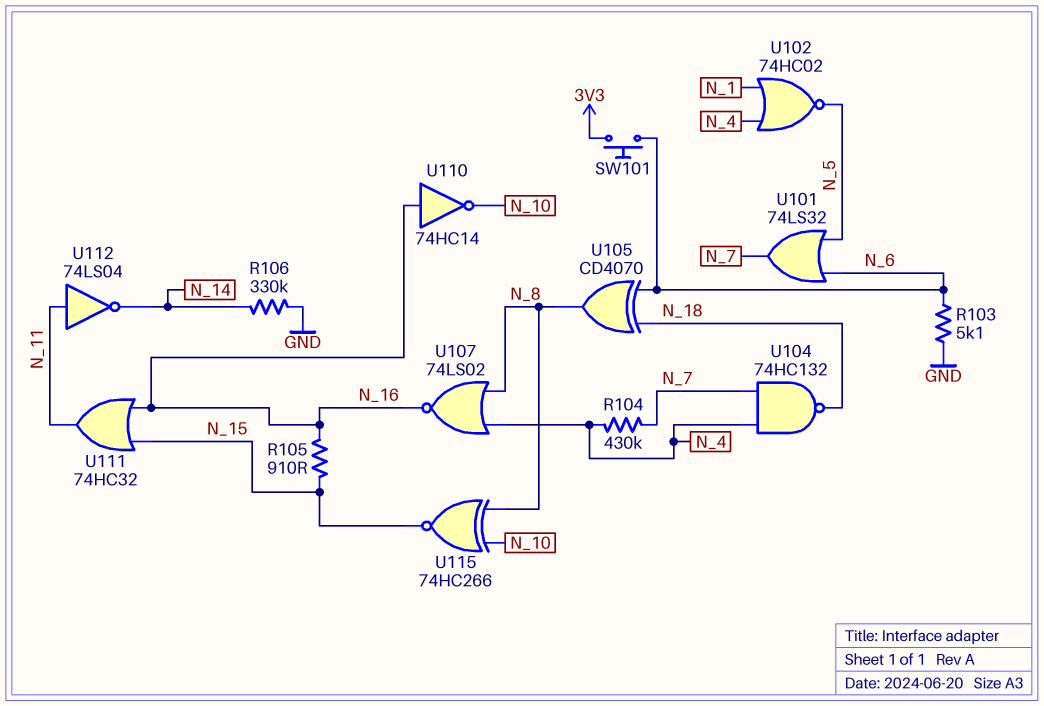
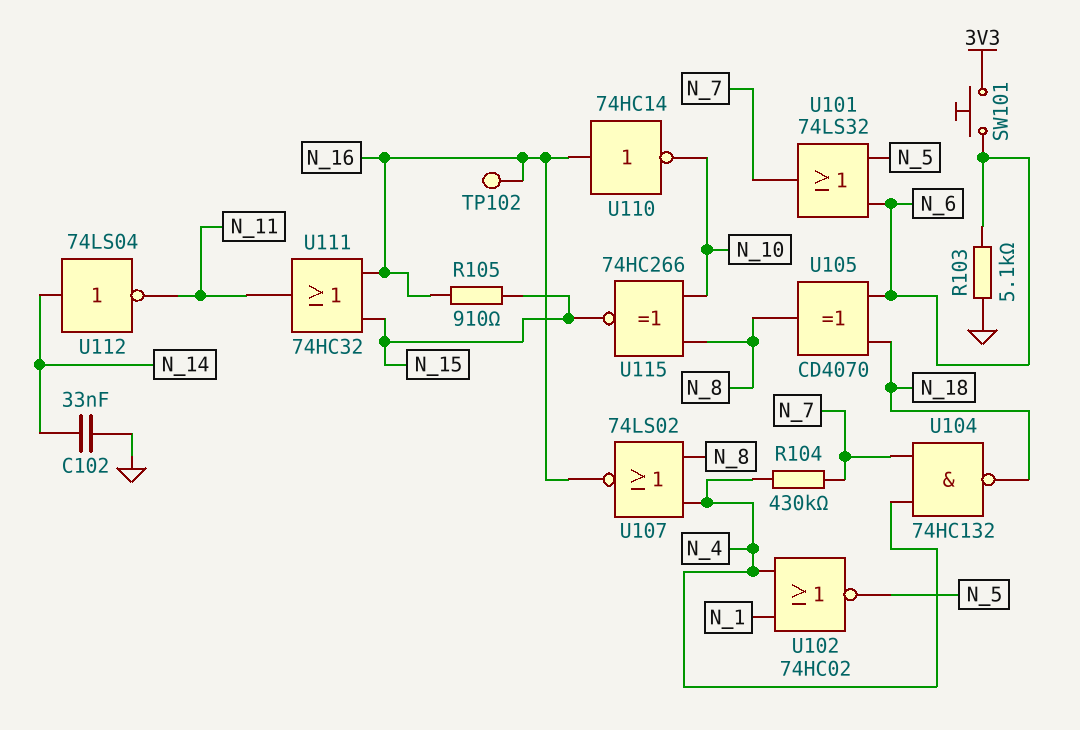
C102: none -> 33nF (GND, N_14)
R106: 330k (GND, N_14) -> none
TP102: none -> test point (N_16)
U112: NOT 74LS04 (in N_11, out N_14) -> NOT 74LS04 (in N_14, out N_11)

